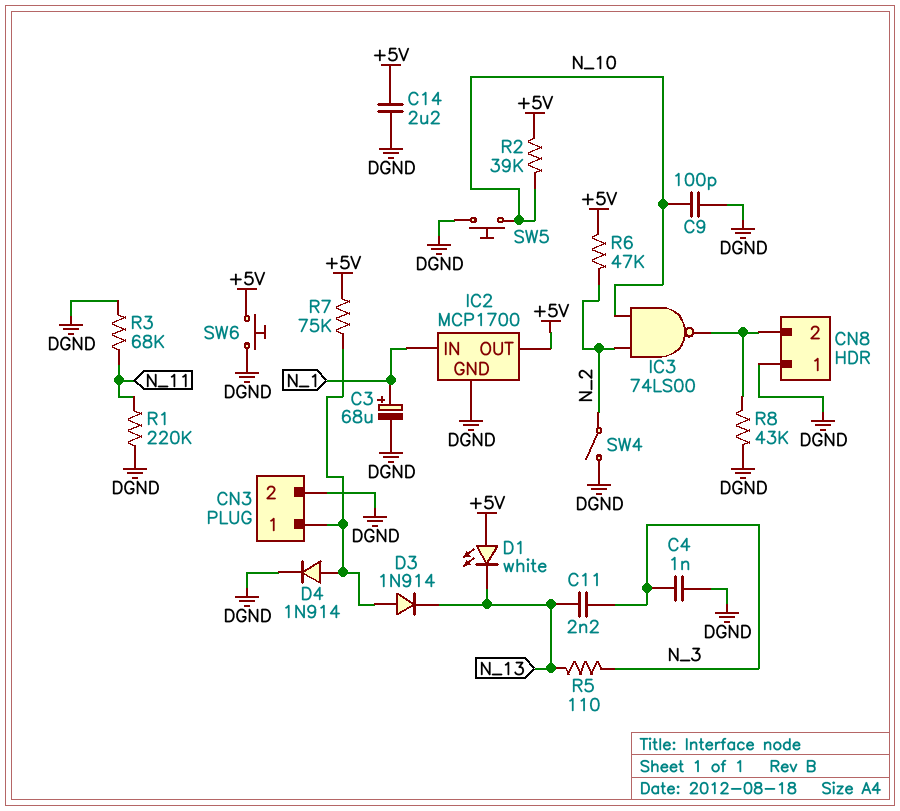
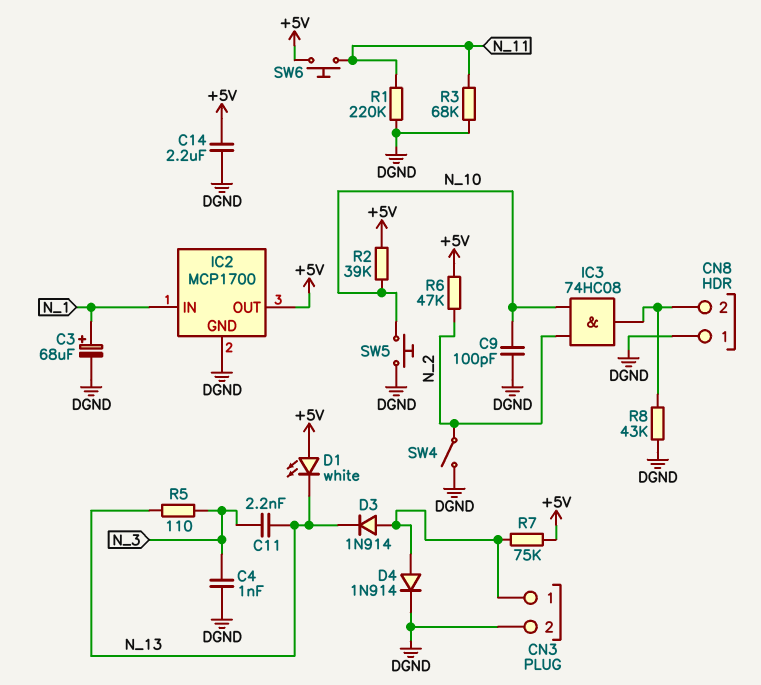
IC3: NAND 74LS00 (in N_2, in N_10, out CN8/2) -> AND 74HC08 (in N_2, in N_10, out CN8/2)
SW6: button (+5V, DGND) -> button (+5V, N_11)

